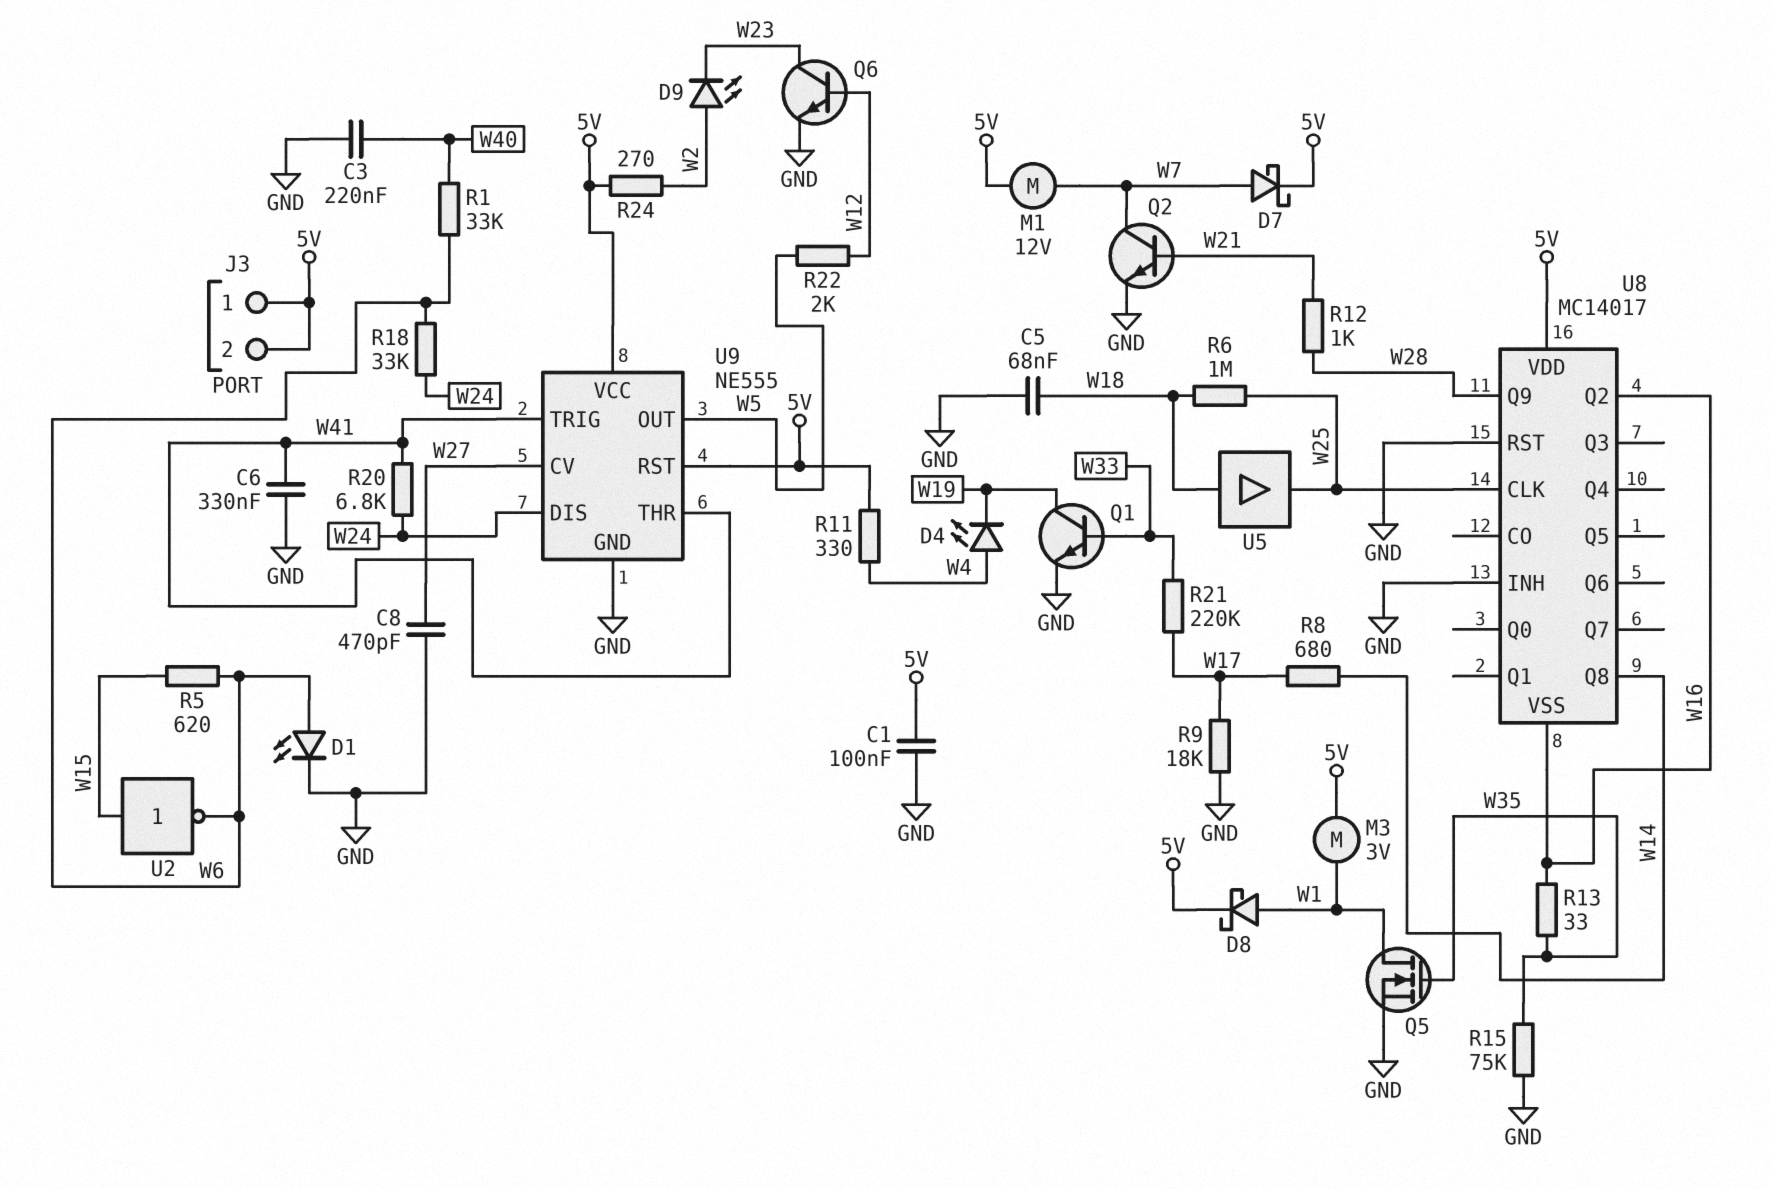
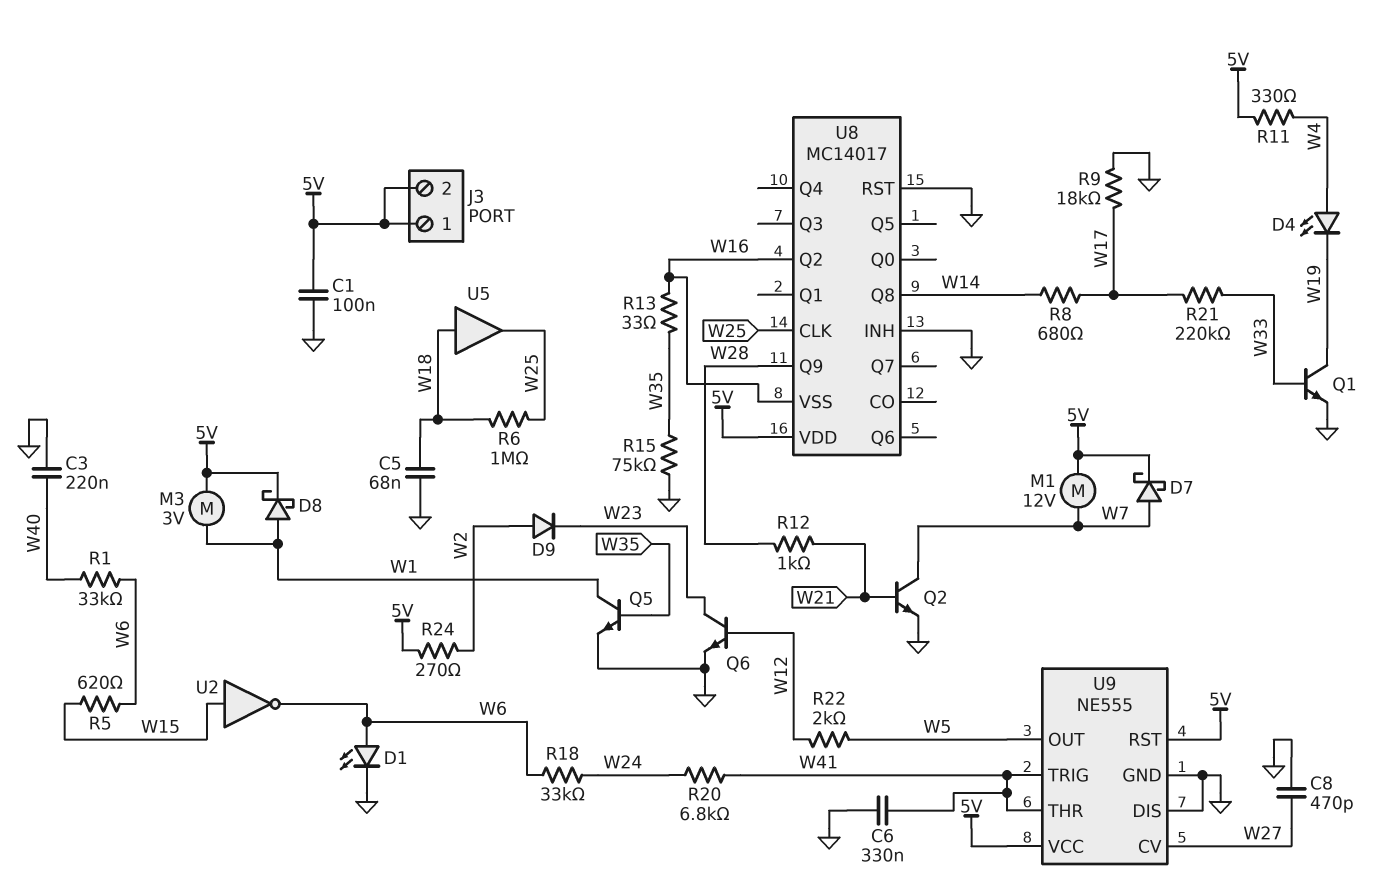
D9: LED (A W2, K W23) -> diode (A W2, K W23)
Q5: NMOS (G W35, D W1, S GND) -> NPN (B W35, C W1, E GND)
U9 pin DIS: W24 -> GND

